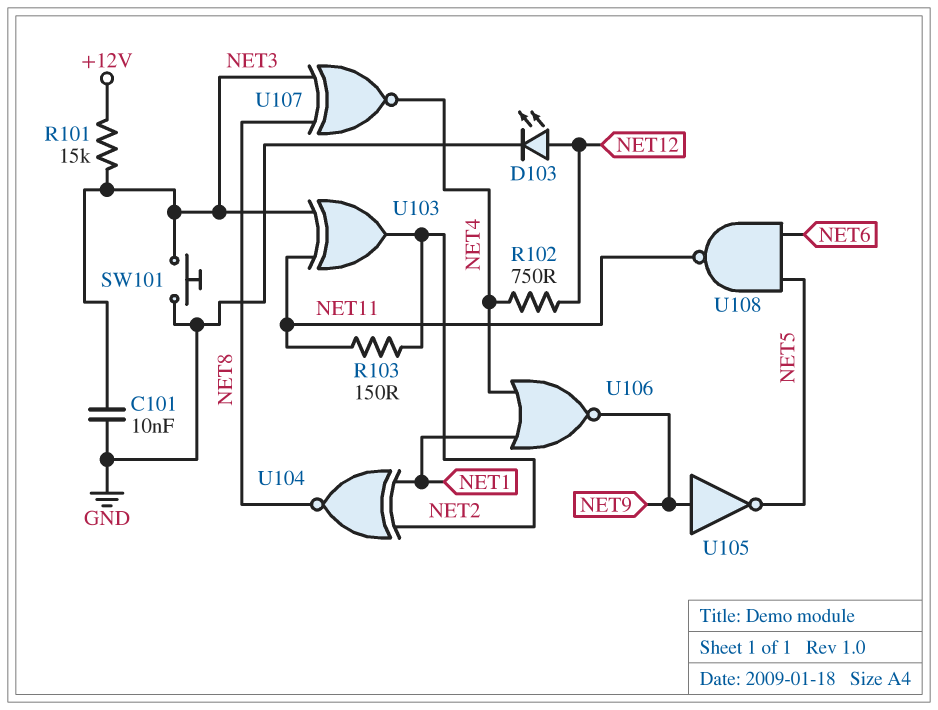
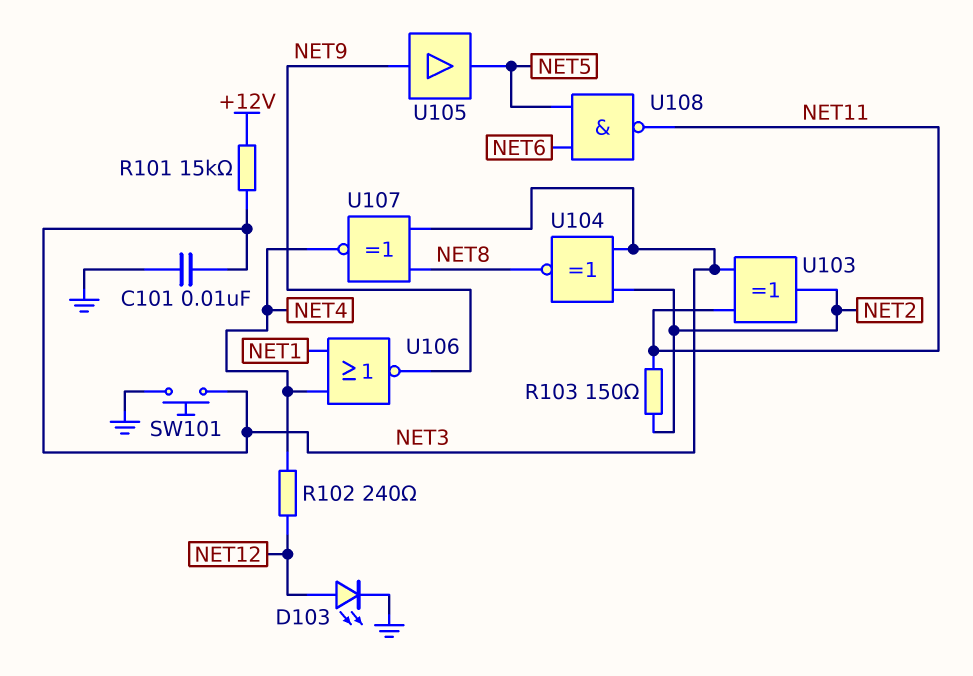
R102: 750 (NET4, NET12) -> 240 (NET4, NET12)
U104: XNOR (in NET1, in NET2, out NET8) -> XNOR (in NET2, in NET3, out NET8)
U105: NOT (in NET9, out NET5) -> buffer (in NET9, out NET5)

